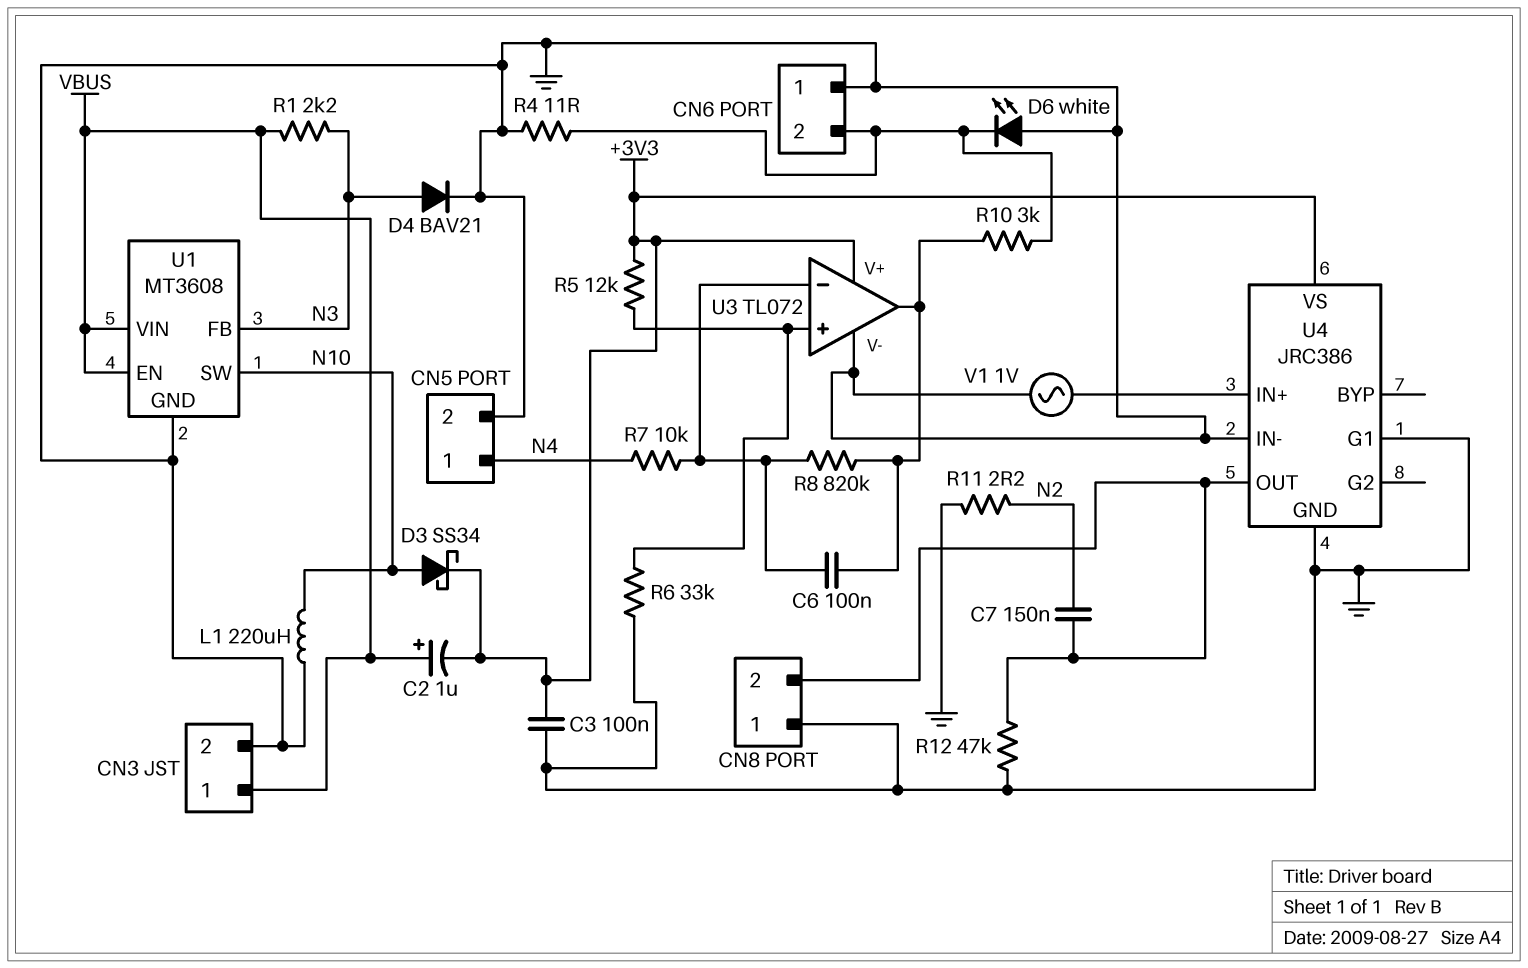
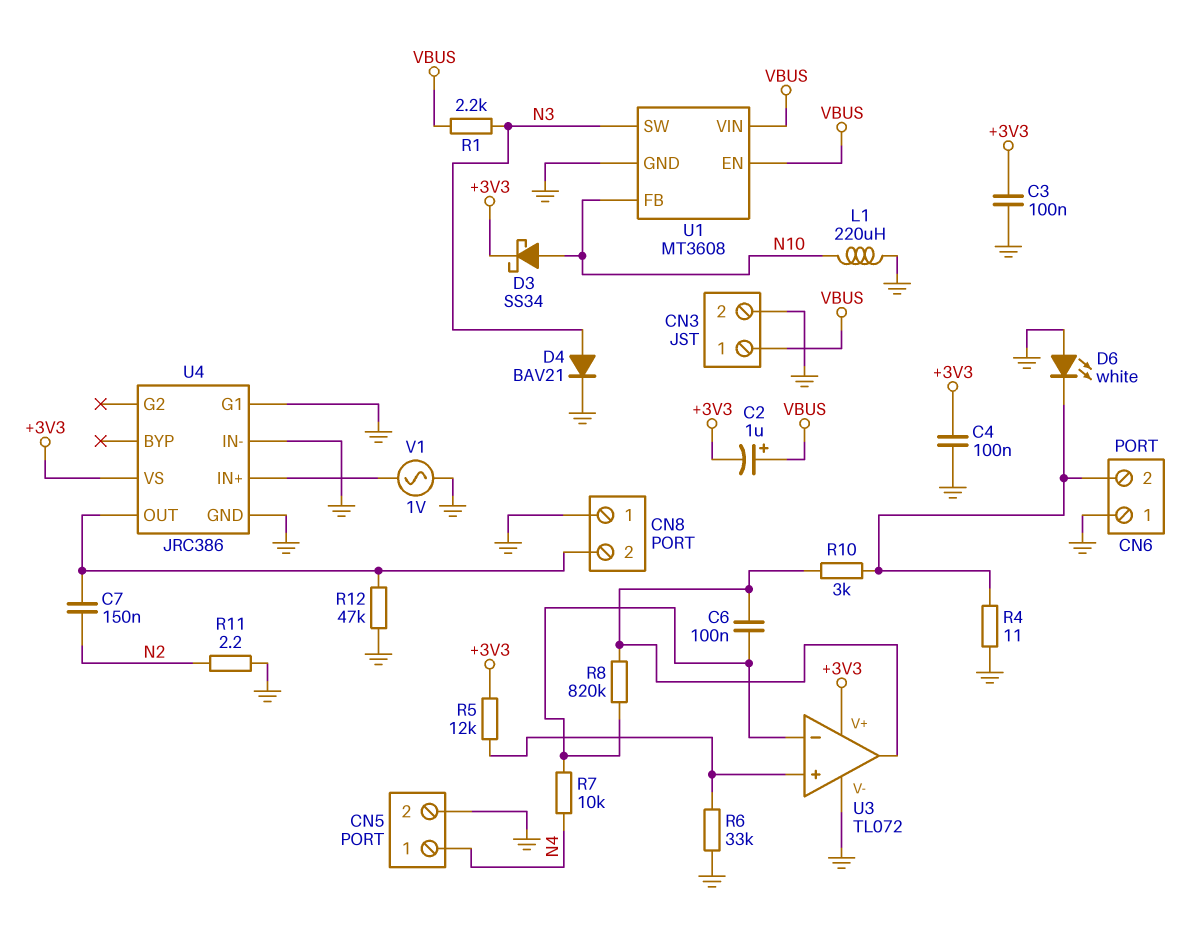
C4: none -> 100nF (+3V3, GND)
U1 pin FB: N3 -> N10
U1 pin SW: N10 -> N3

